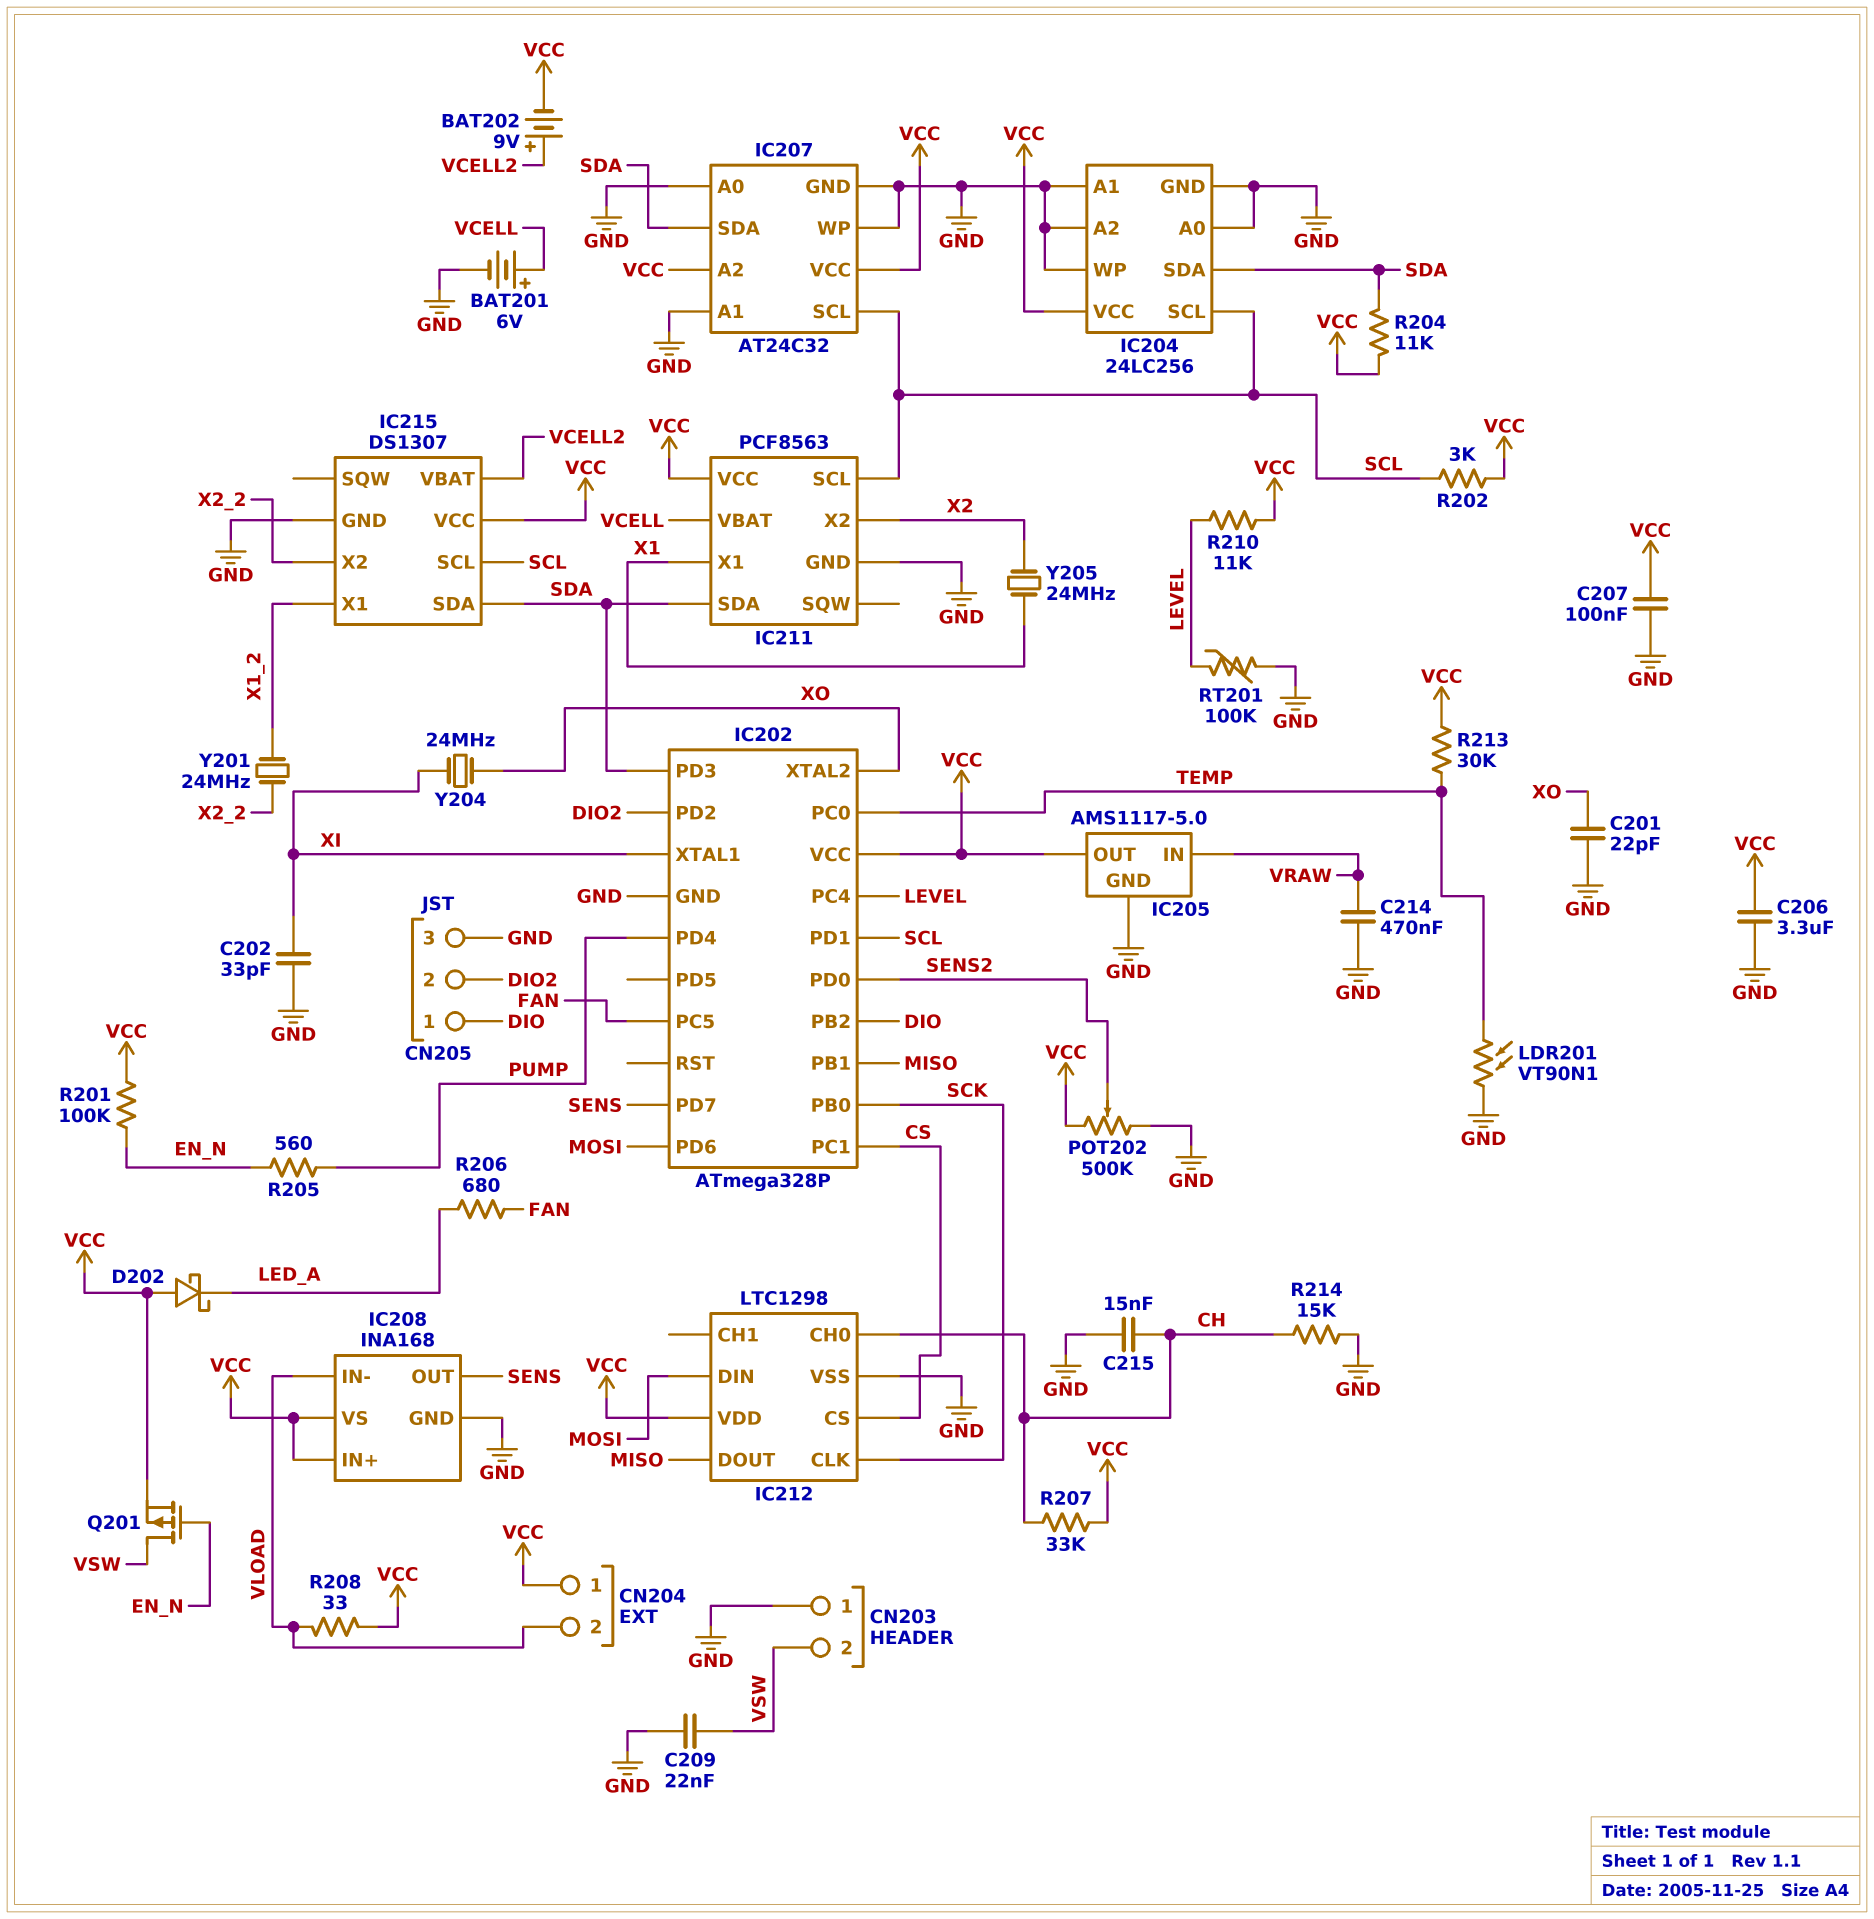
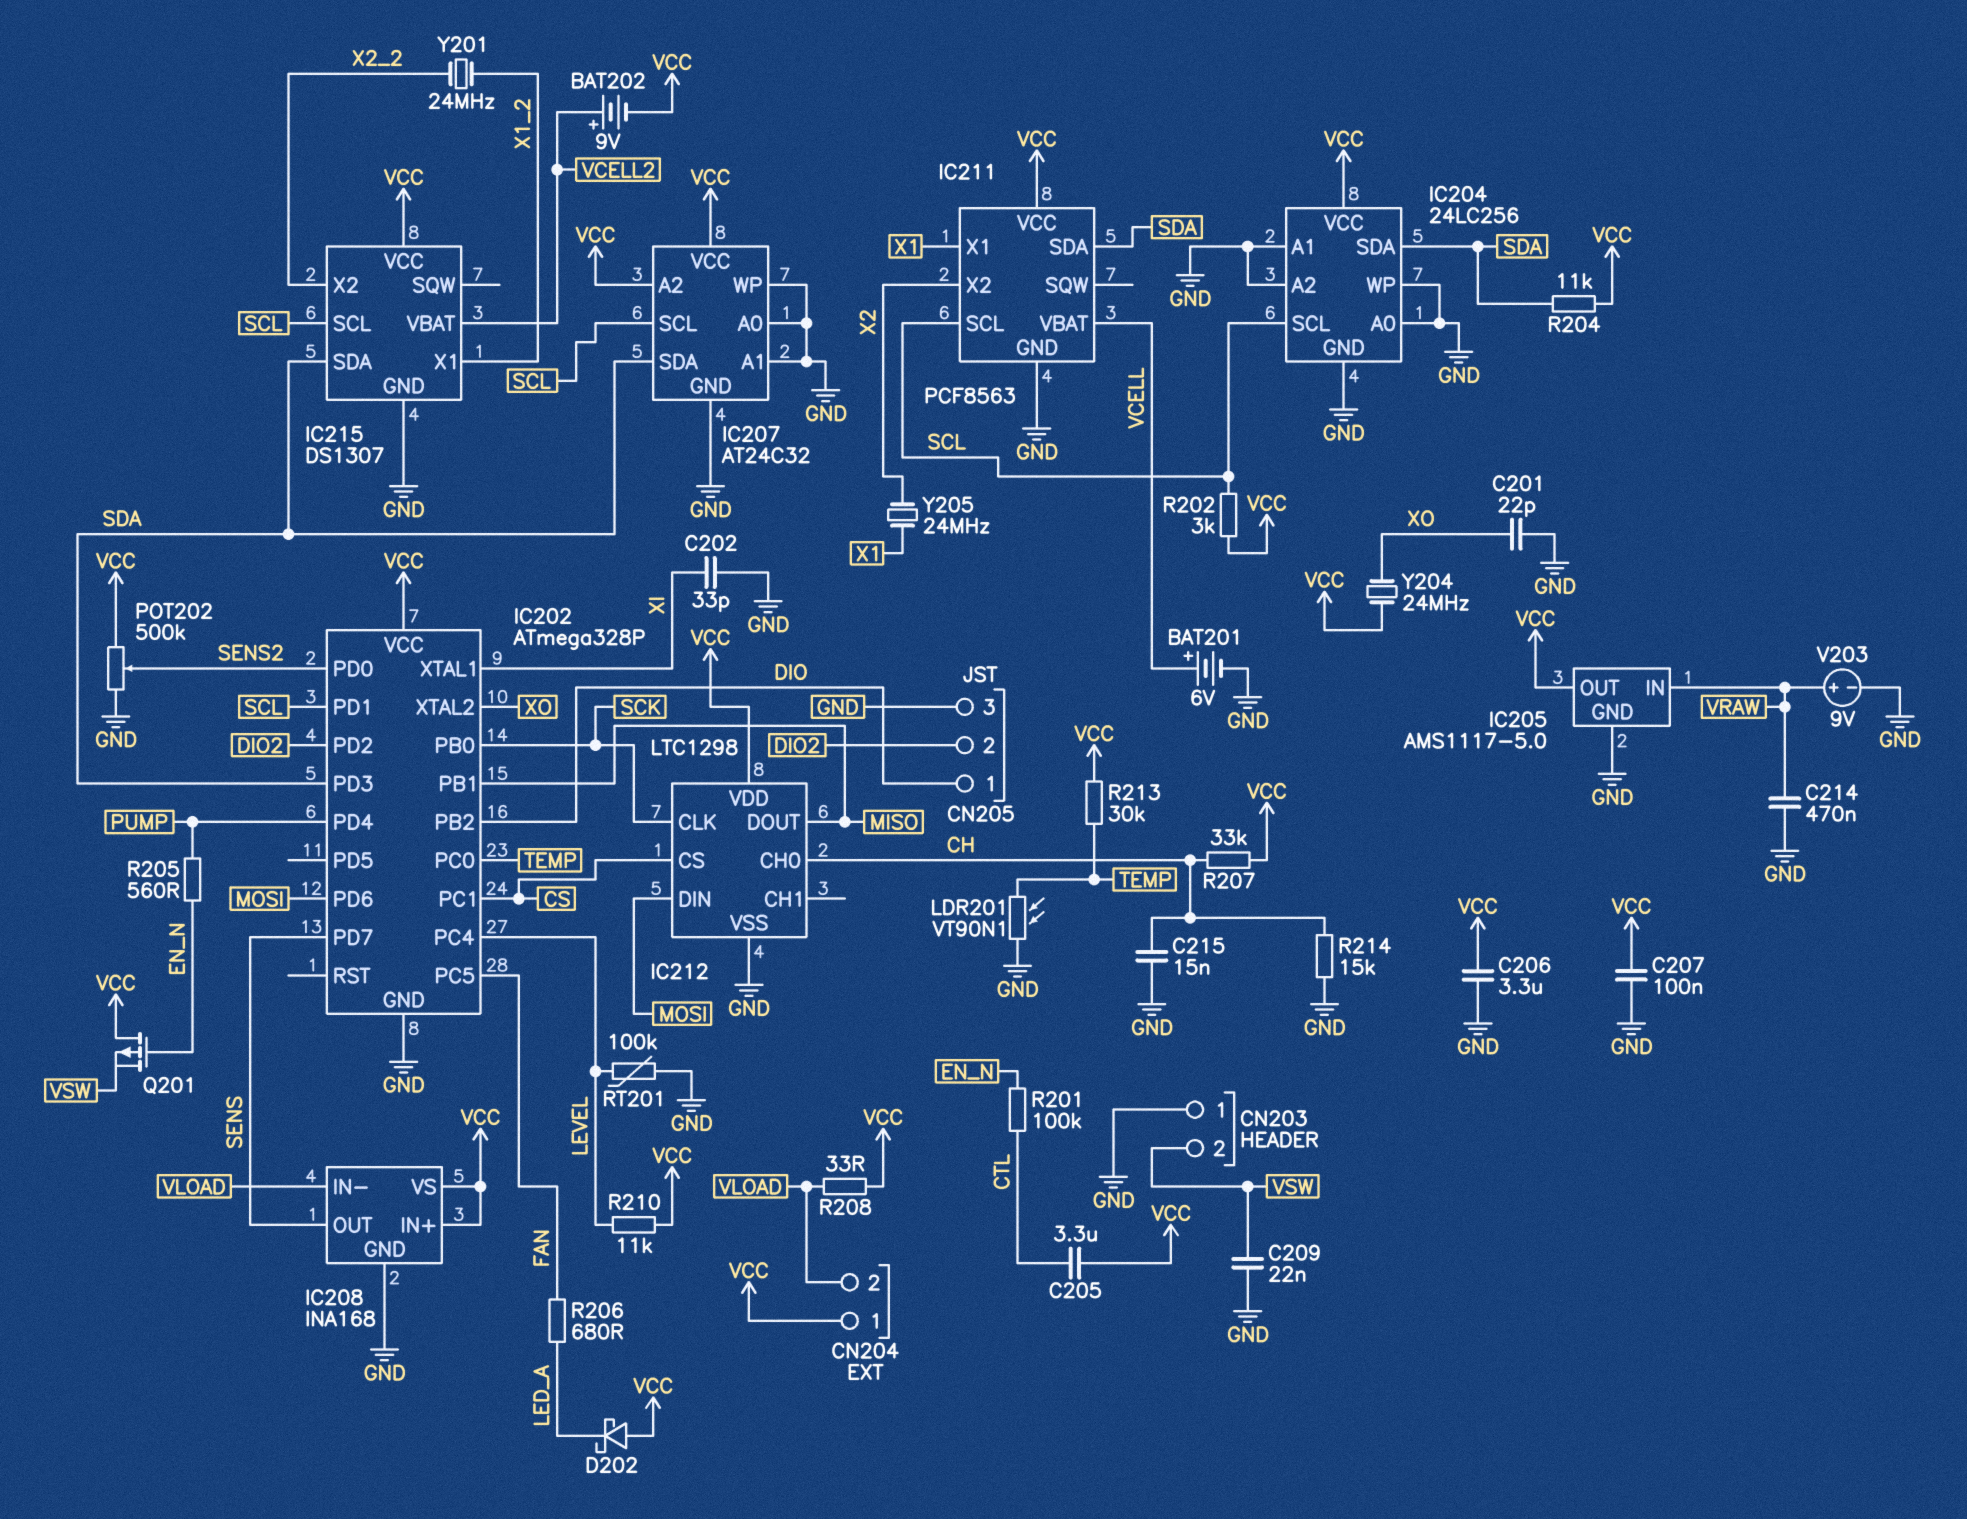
C205: none -> 3.3uF (CTL, VCC)
Q201: PMOS (G EN_N, D VSW, S VCC) -> PMOS (G EN_N, D VCC, S VSW)
R201: 100k (EN_N, VCC) -> 100k (CTL, EN_N)
V203: none -> 9V (plus VRAW, minus GND)
Y204: 24MHz (XI, XO) -> 24MHz (VCC, XO)

